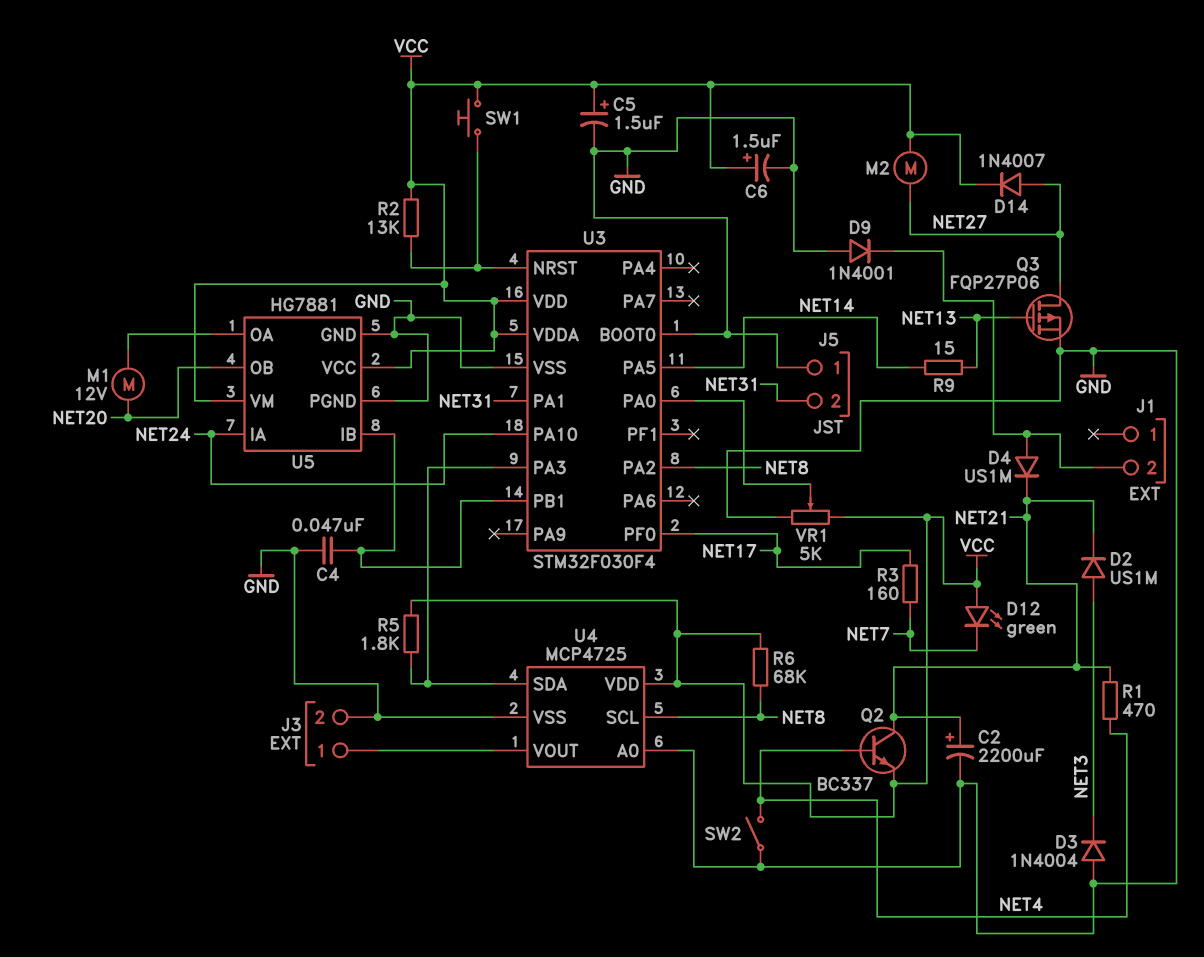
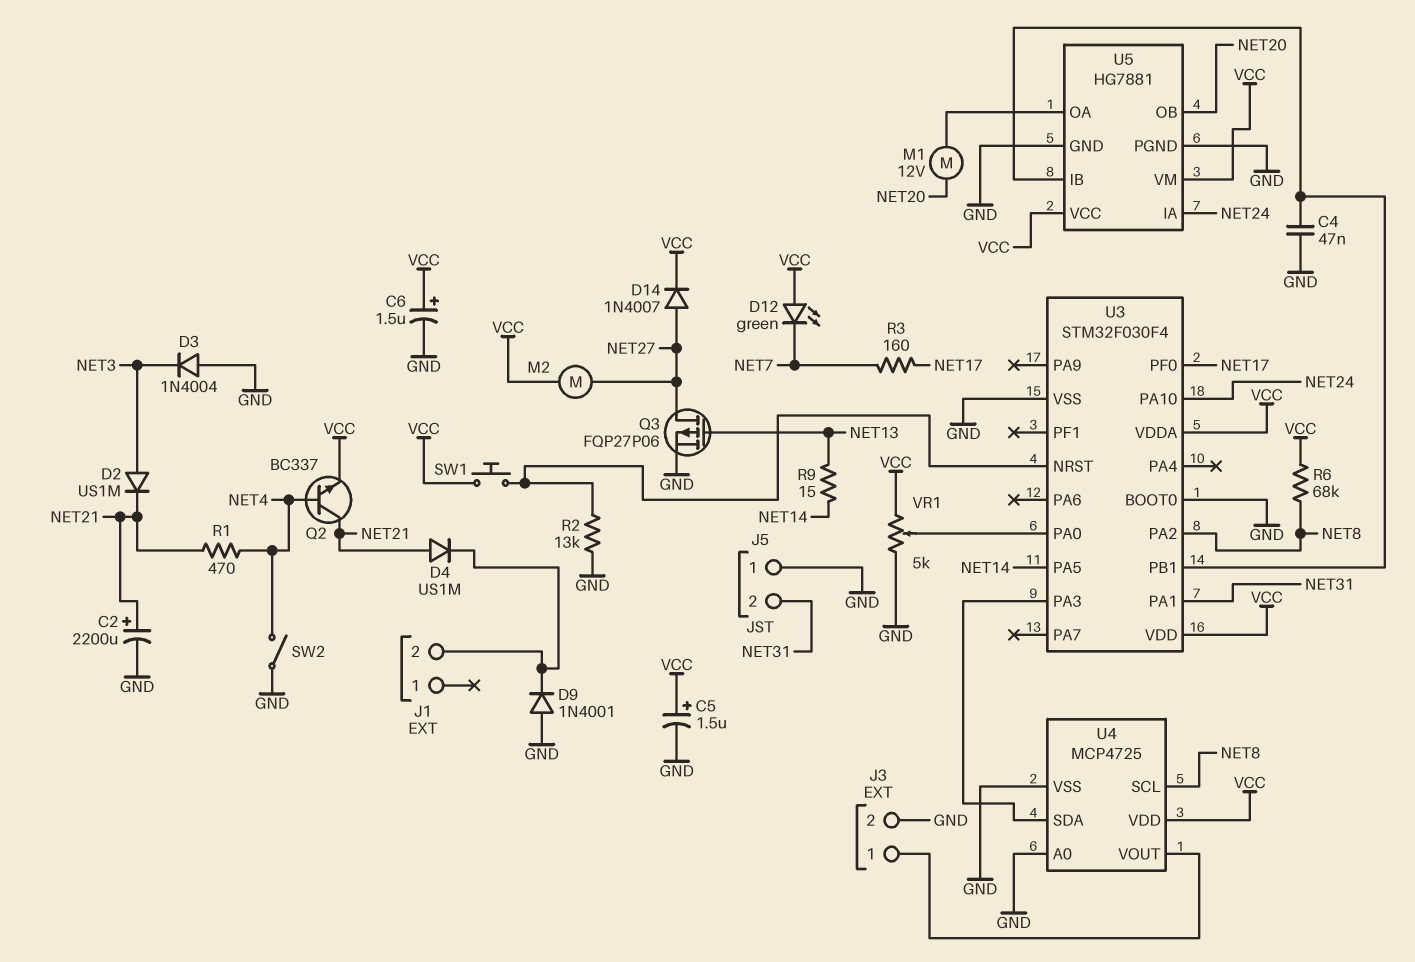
D4: diode US1M (A J1/2, K NET21) -> diode US1M (A NET21, K J1/2)
R2: 13k (U3/NRST, VCC) -> 13k (GND, U3/NRST)
R5: 1.8k (U3/PA3, VCC) -> none

